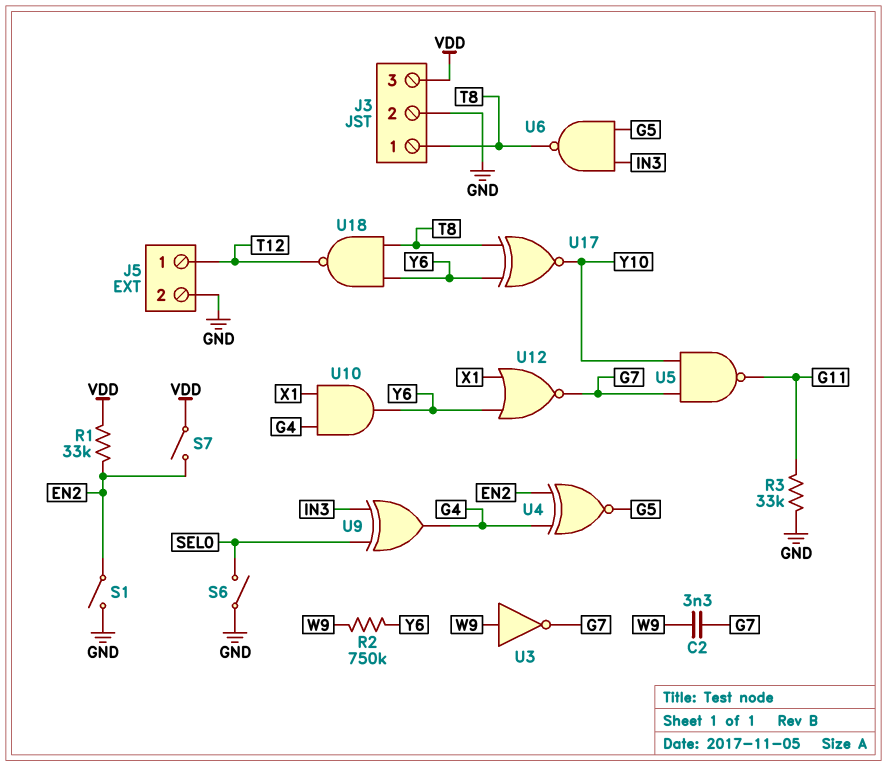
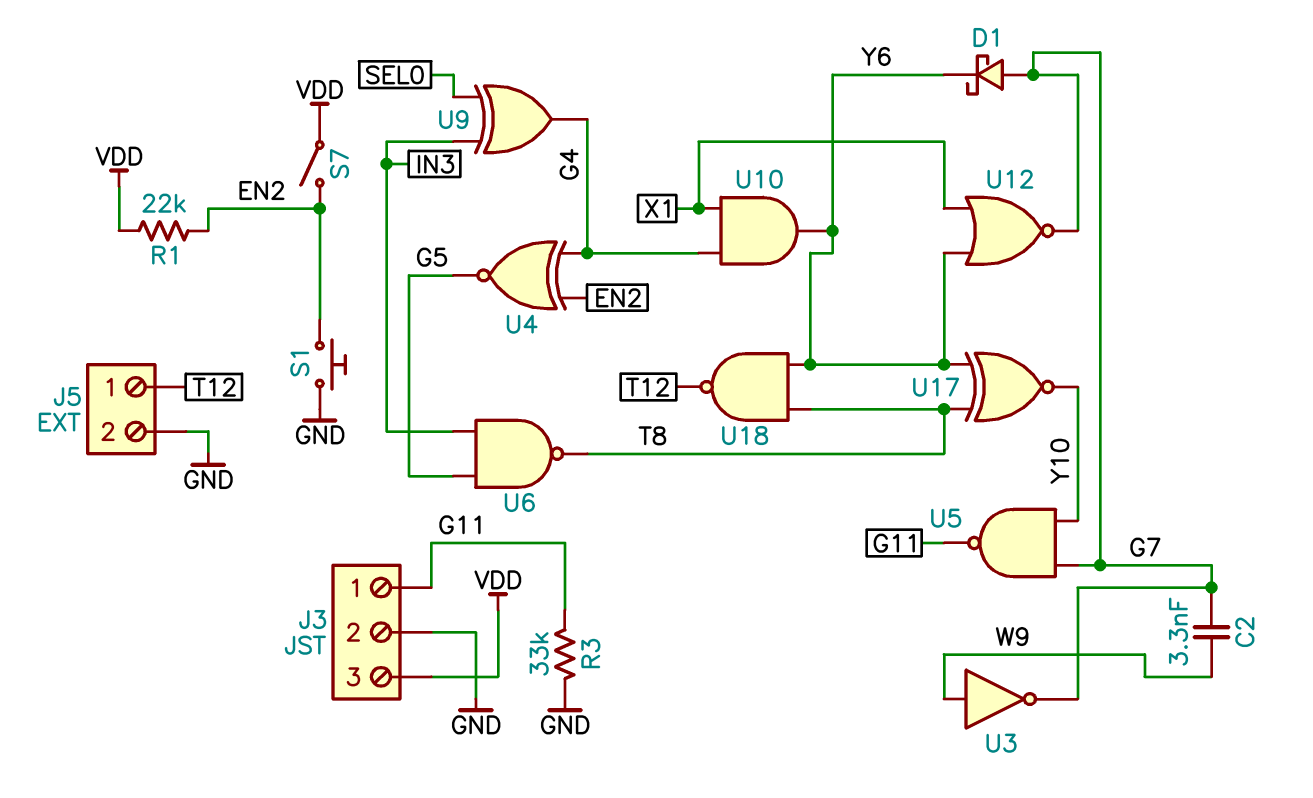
D1: none -> schottky (A G7, K Y6)
J3 pin 1: T8 -> G11
R1: 33k (EN2, VDD) -> 22k (EN2, VDD)
R2: 750k (W9, Y6) -> none
S1: switch (EN2, GND) -> button (EN2, GND)
S6: switch (GND, SEL0) -> none

